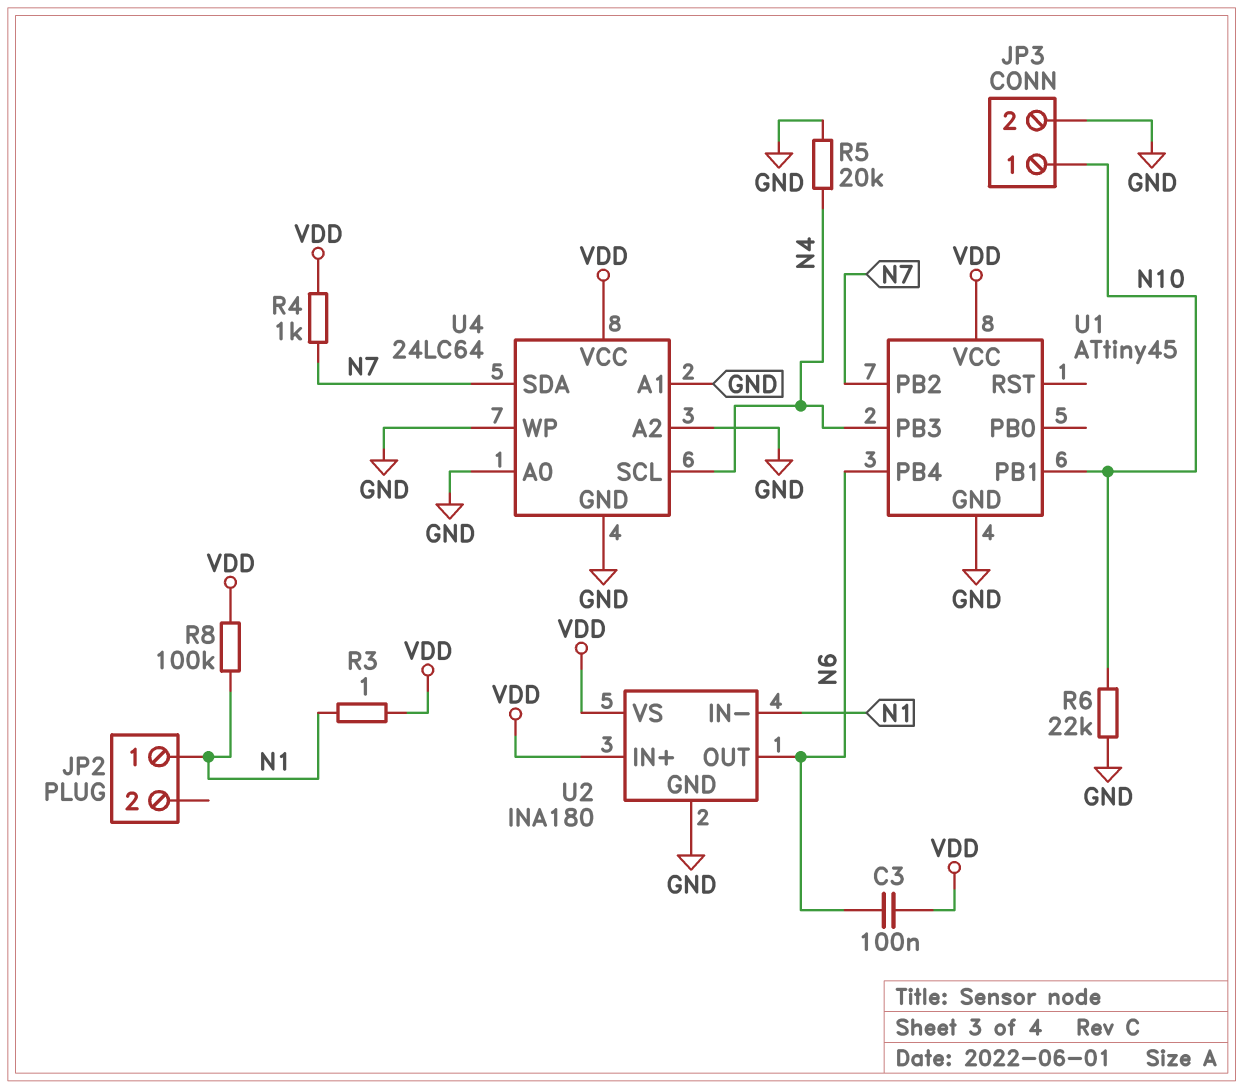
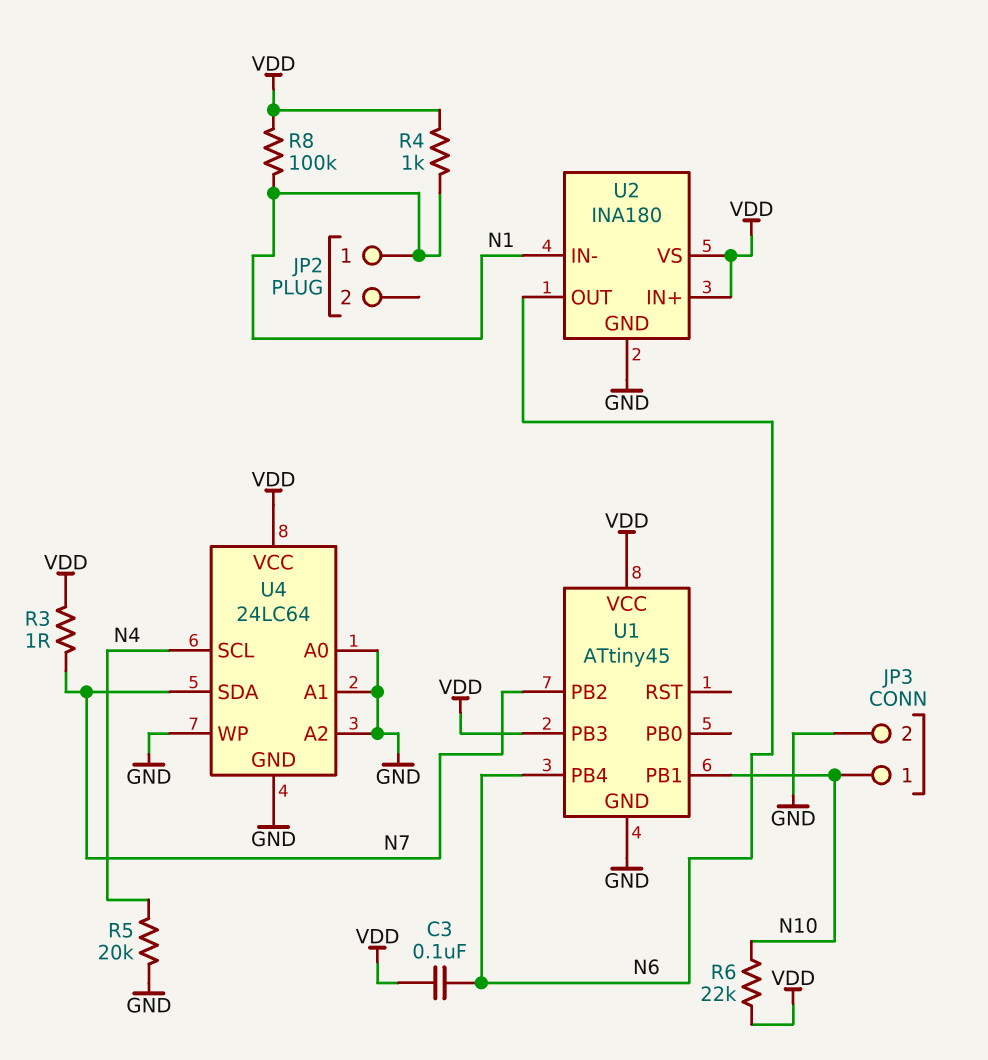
R3: 1 (N1, VDD) -> 1 (N7, VDD)
R4: 1k (N7, VDD) -> 1k (N1, VDD)
R6: 22k (GND, N10) -> 22k (N10, VDD)
U1 pin PB3: N4 -> VDD

